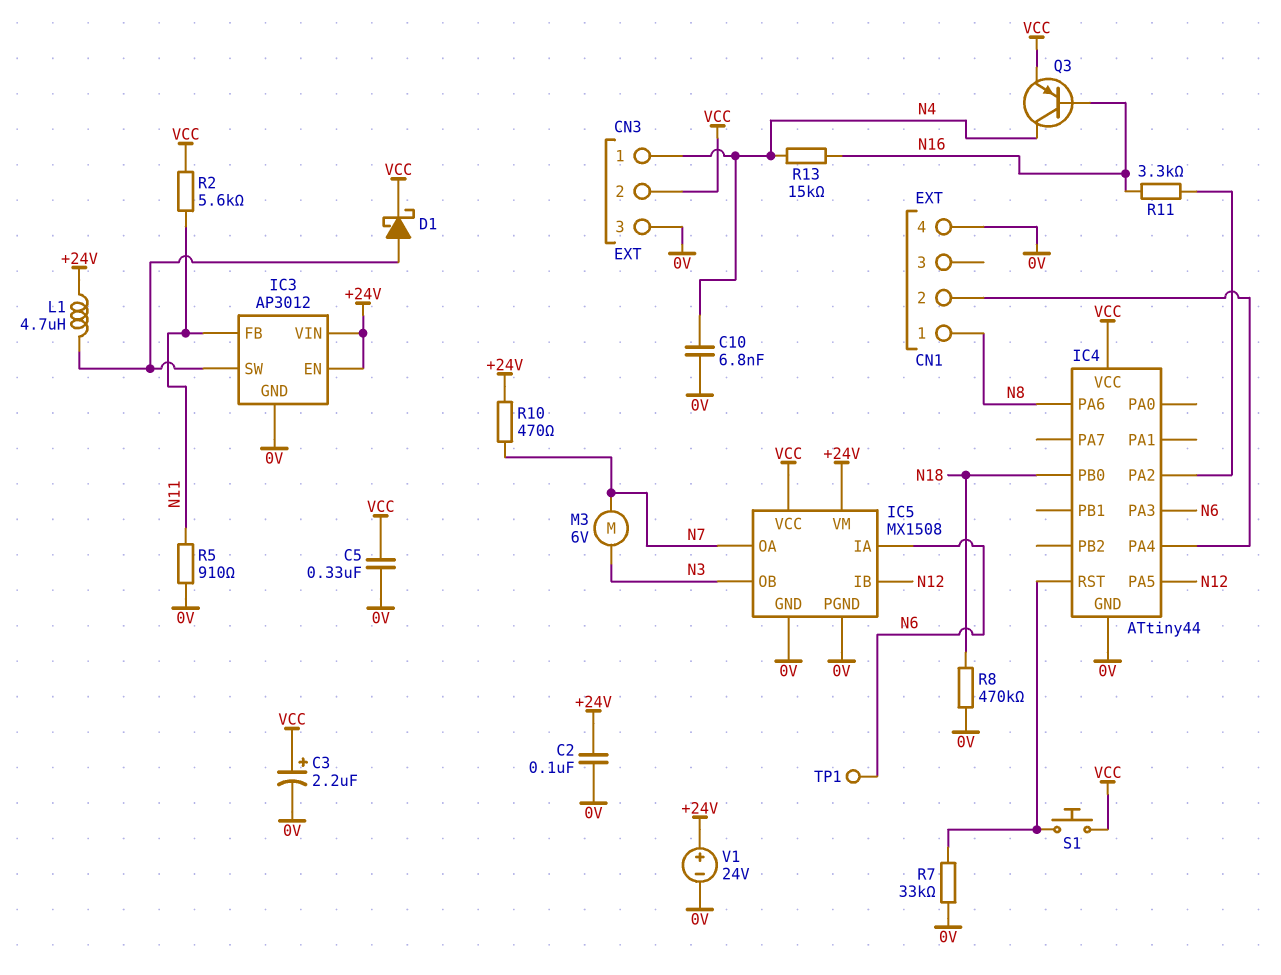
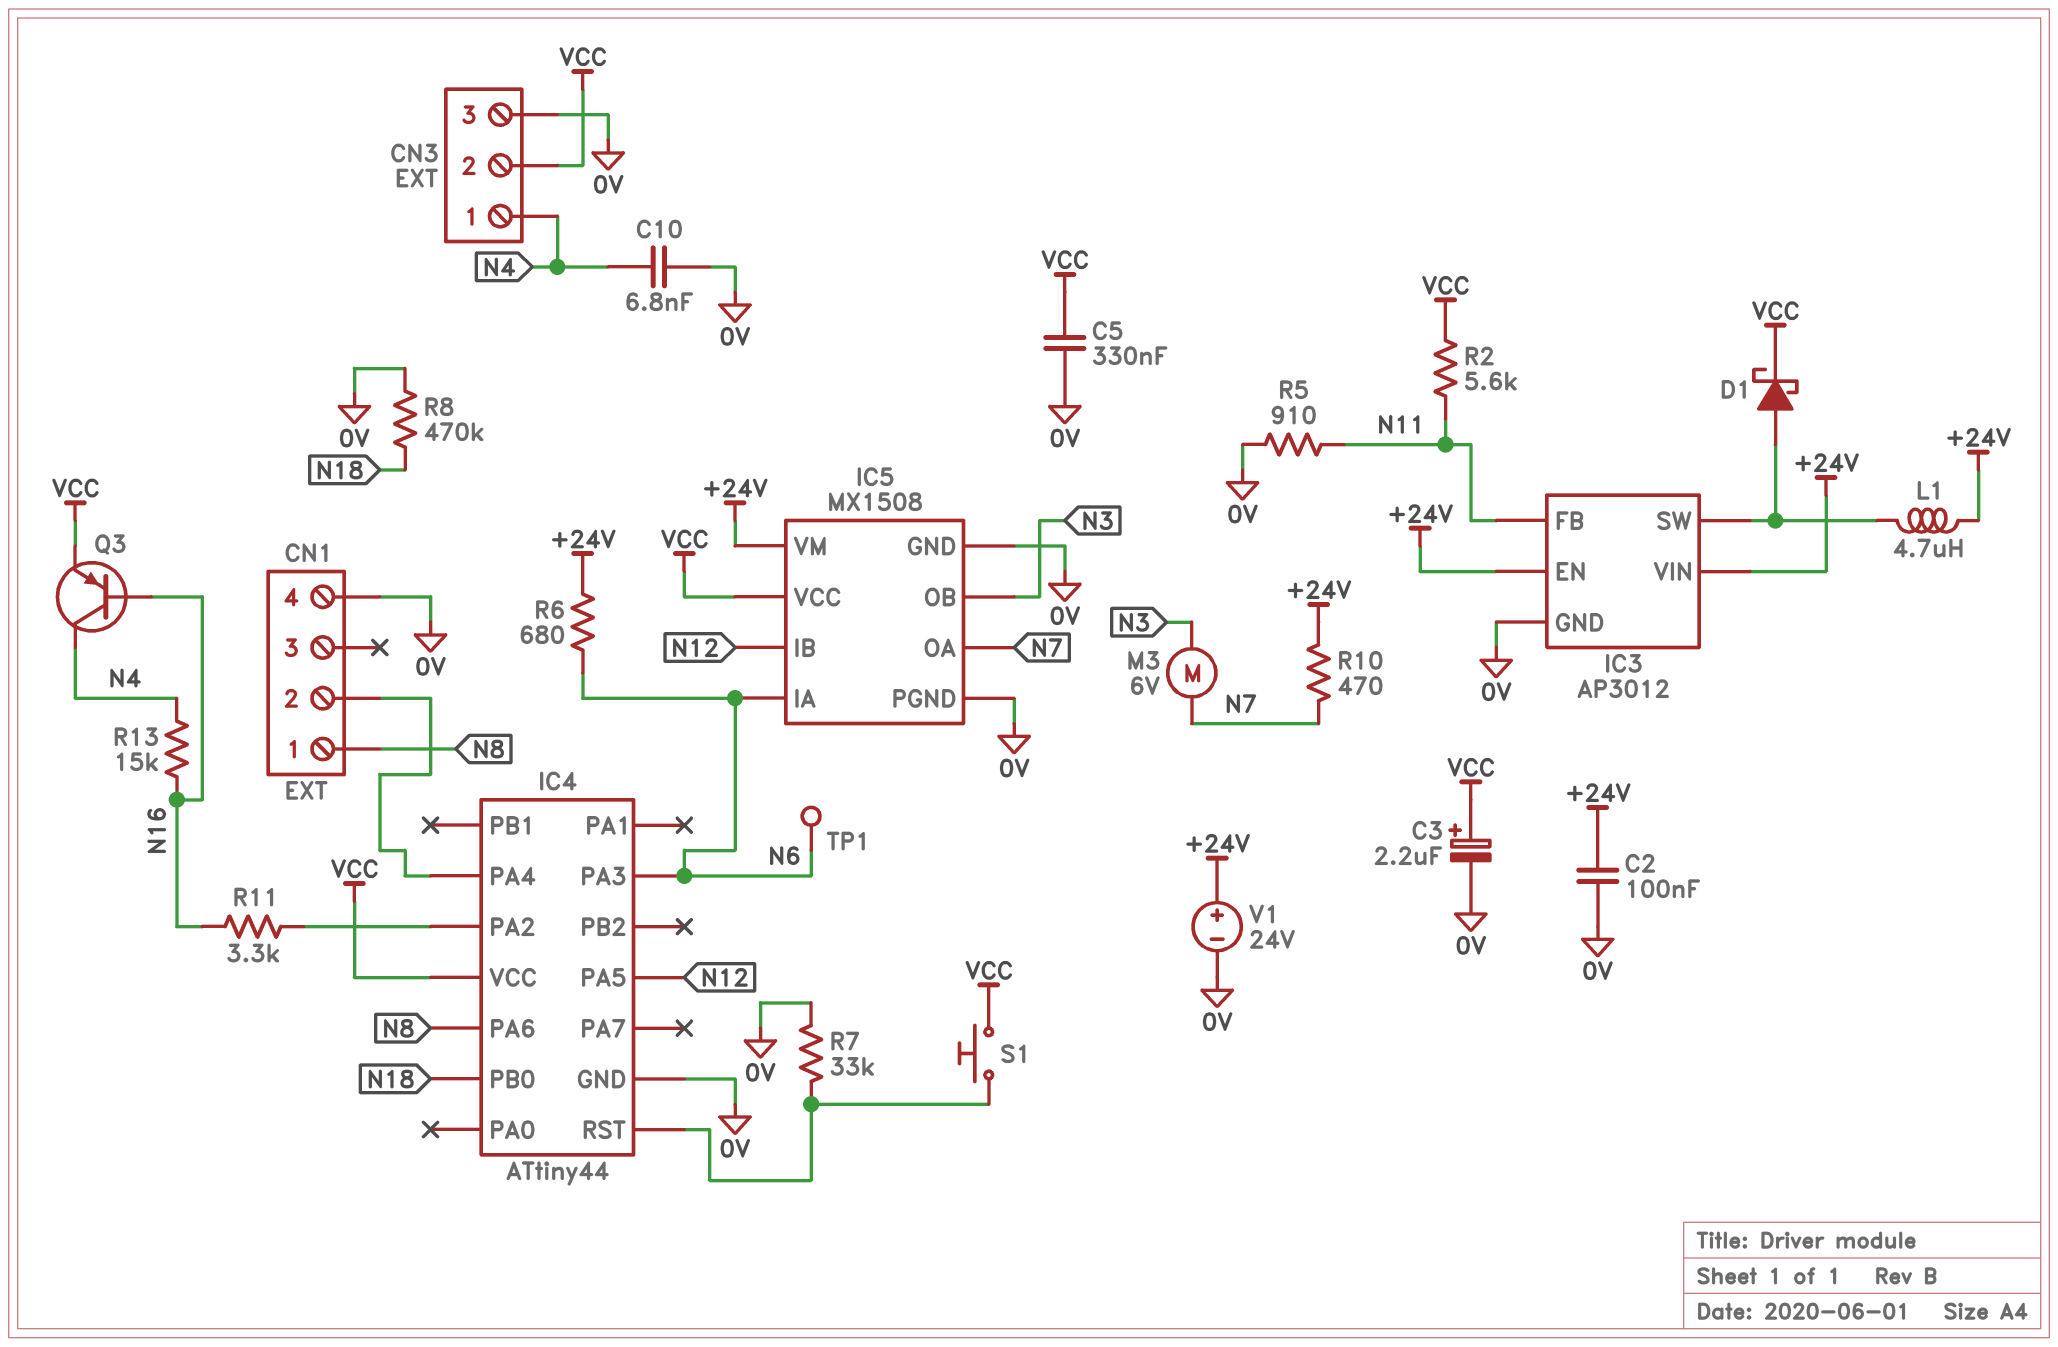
R6: none -> 680 (+24V, N6)

